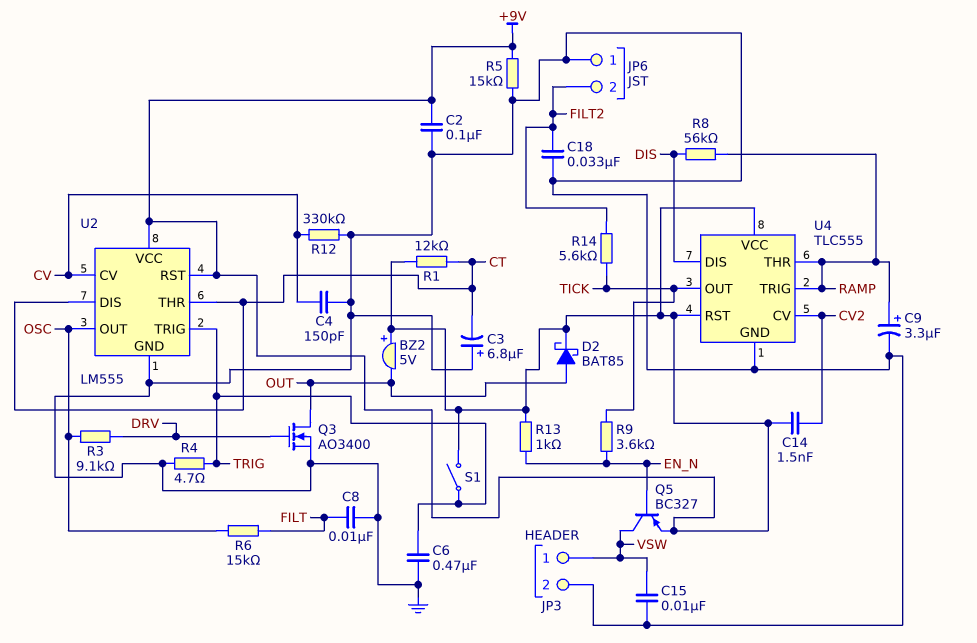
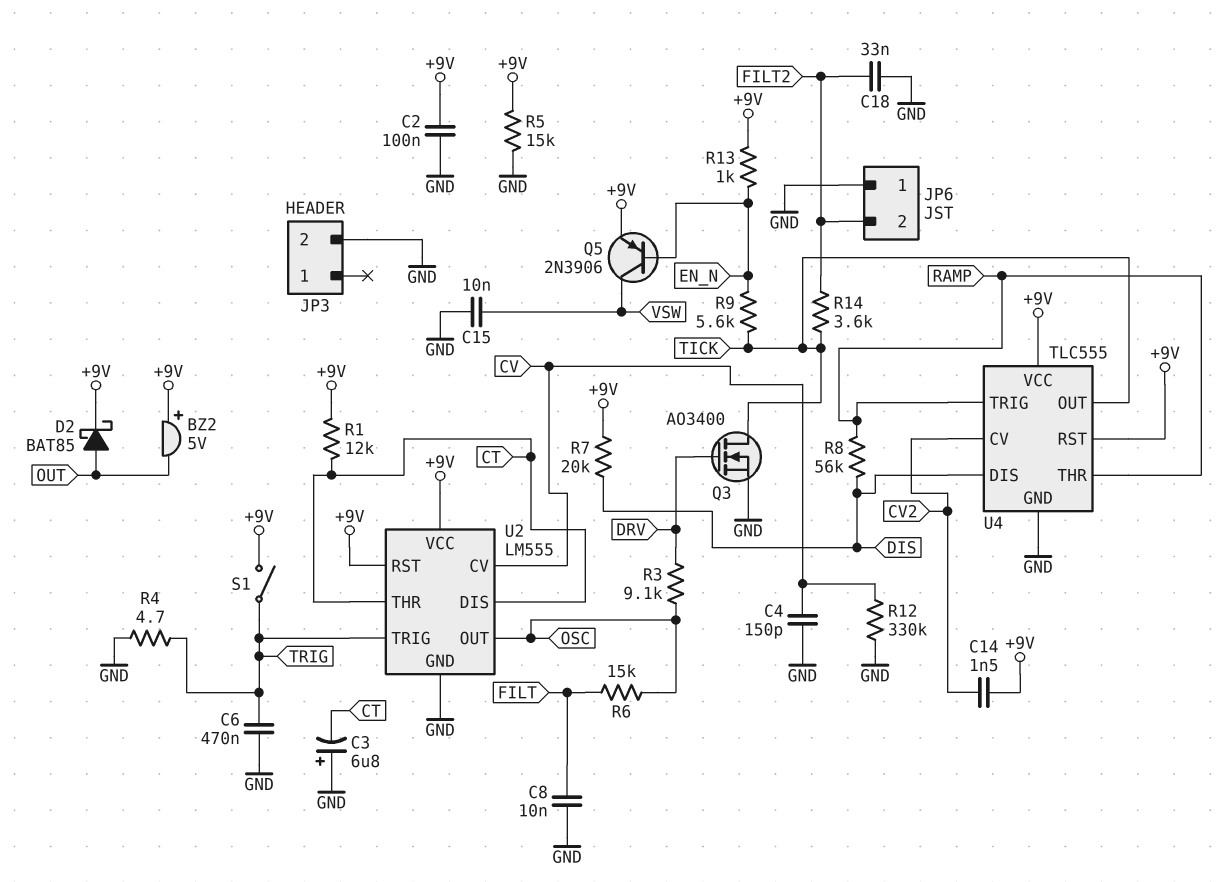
C9: 3.3uF (plus RAMP, minus GND) -> none
JP3 pin 1: VSW -> none
Q3: NMOS AO3400 (G DRV, D OUT, S GND) -> NMOS AO3400 (G DRV, D TICK, S GND)
Q5: PNP BC327 (B EN_N, C VSW, E +9V) -> PNP 2N3906 (B EN_N, C VSW, E +9V)
R7: none -> 20k (+9V, DIS)
R9: 3.6k (EN_N, TICK) -> 5.6k (EN_N, TICK)
R14: 5.6k (FILT2, TICK) -> 3.6k (FILT2, TICK)

